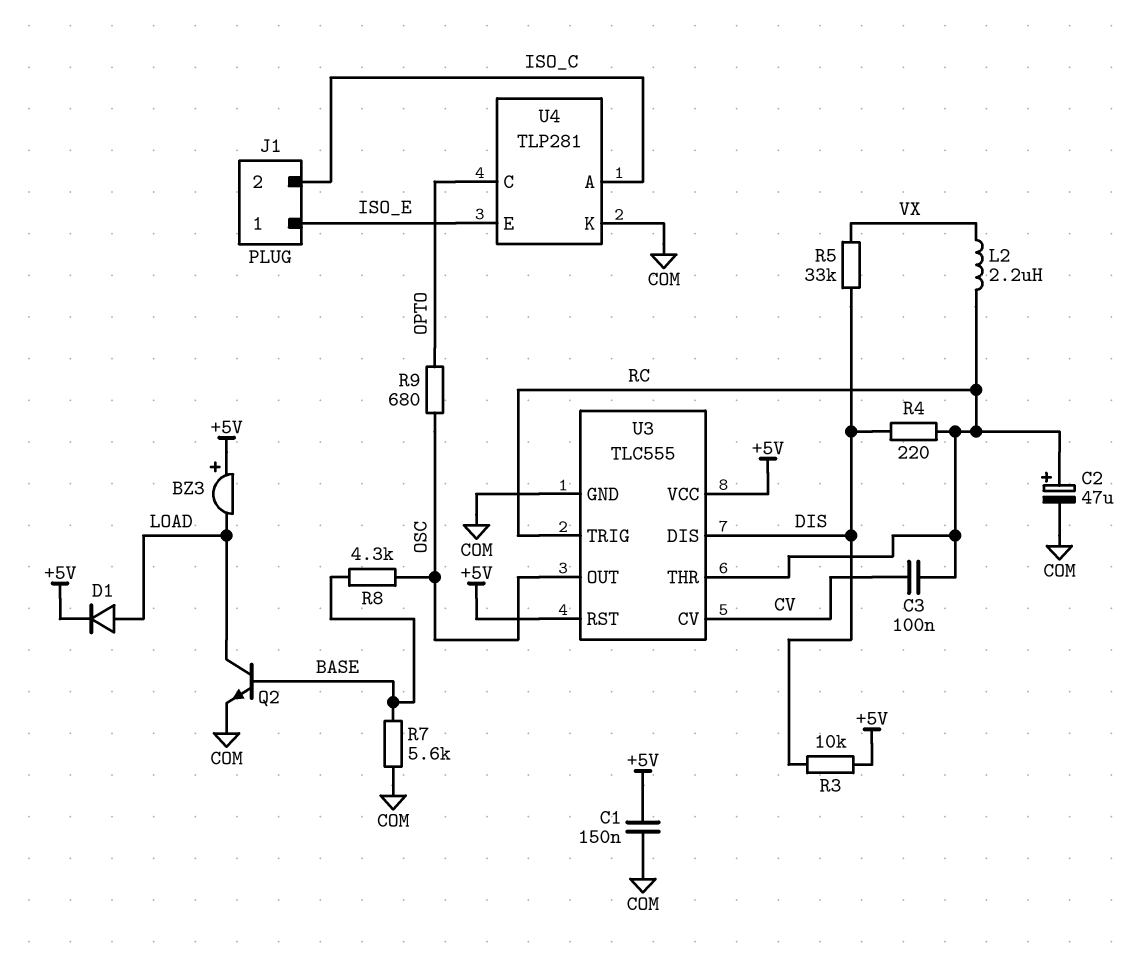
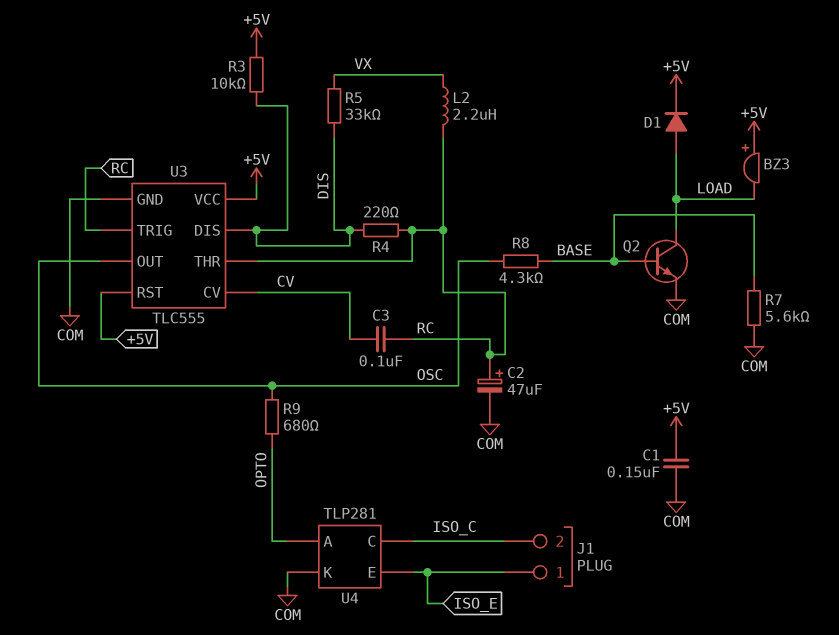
U4 pin A: ISO_C -> OPTO
U4 pin C: OPTO -> ISO_C

